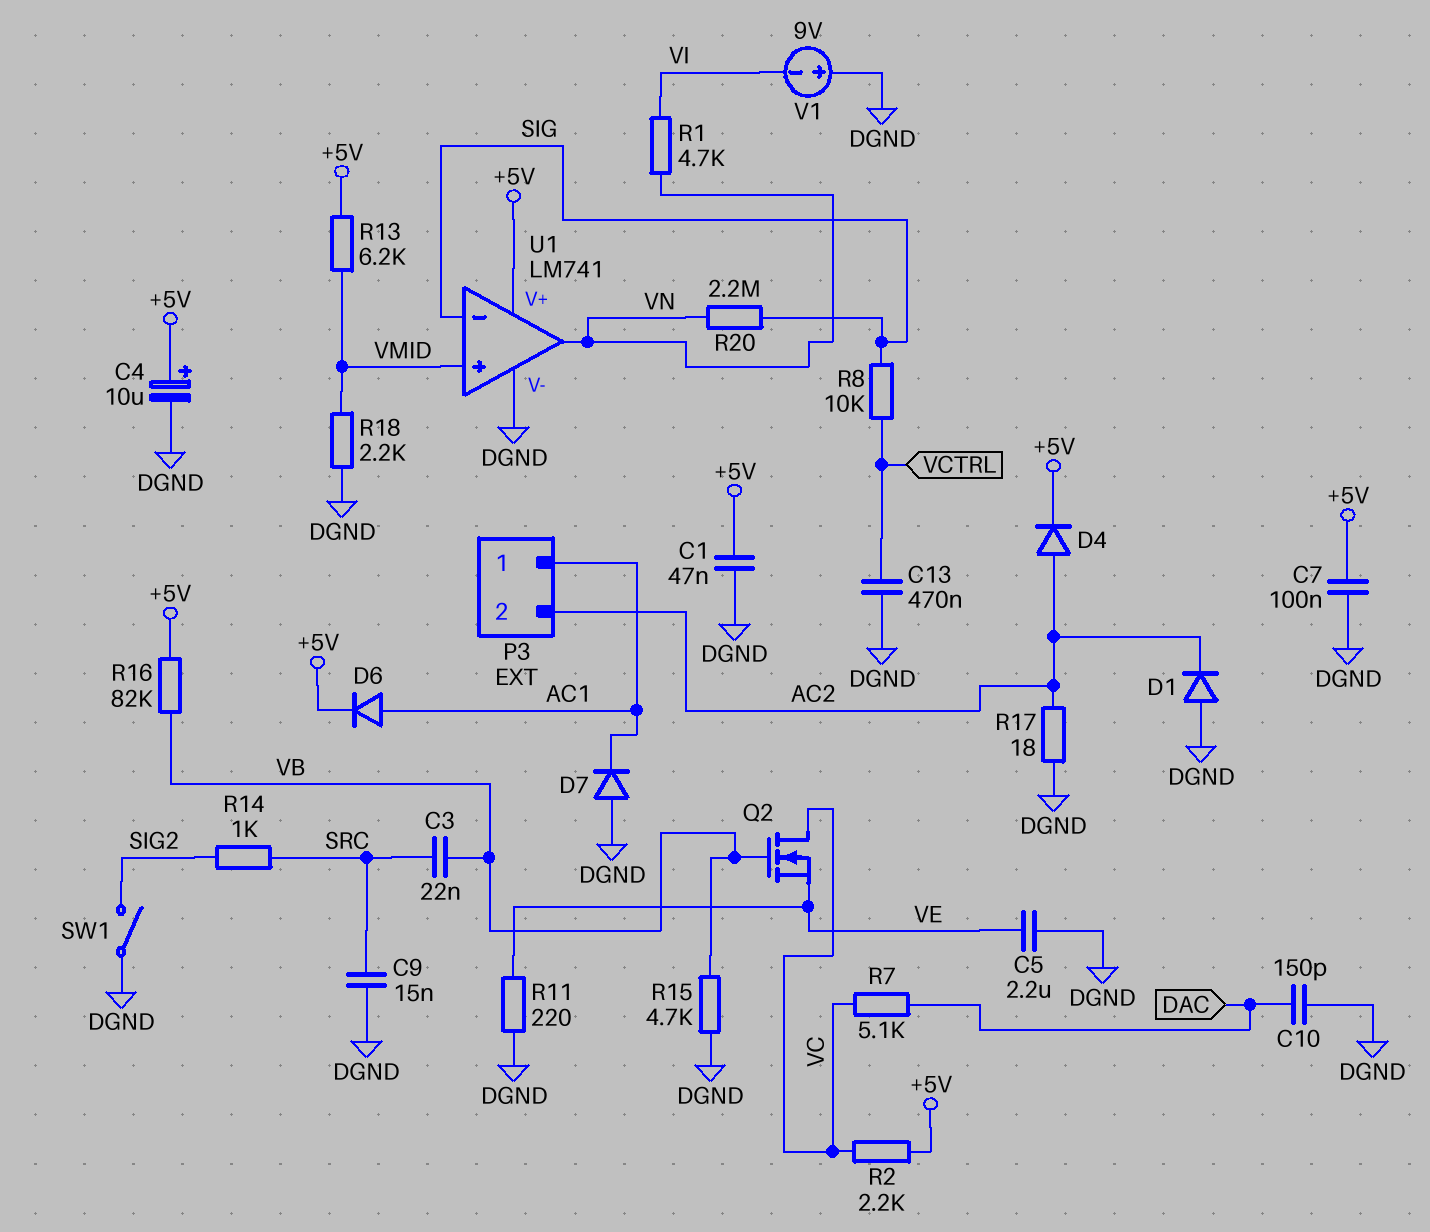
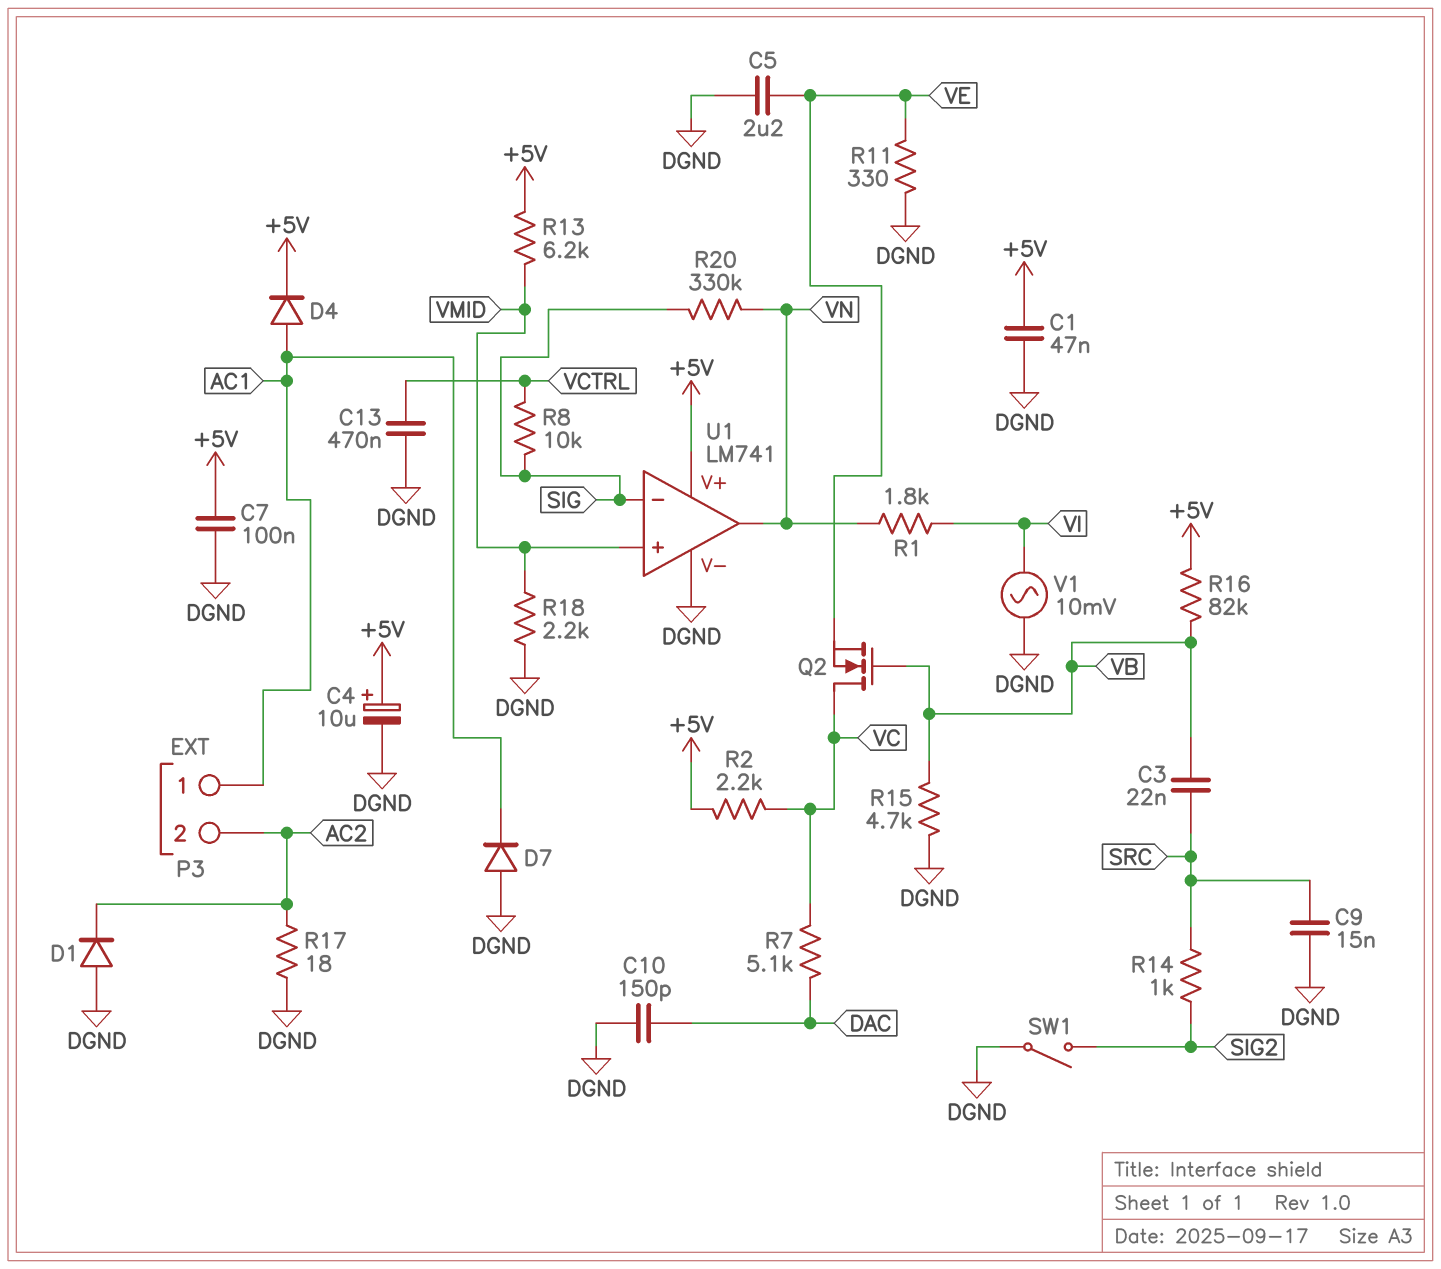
D4: diode (A AC2, K +5V) -> diode (A AC1, K +5V)
D6: diode (A AC1, K +5V) -> none
R1: 4.7k (VI, VN) -> 1.8k (VI, VN)
R11: 220 (DGND, VE) -> 330 (DGND, VE)
R20: 2.2M (SIG, VN) -> 330k (SIG, VN)
V1: 9V (plus DGND, minus VI) -> AC 10mV (DGND, VI)

